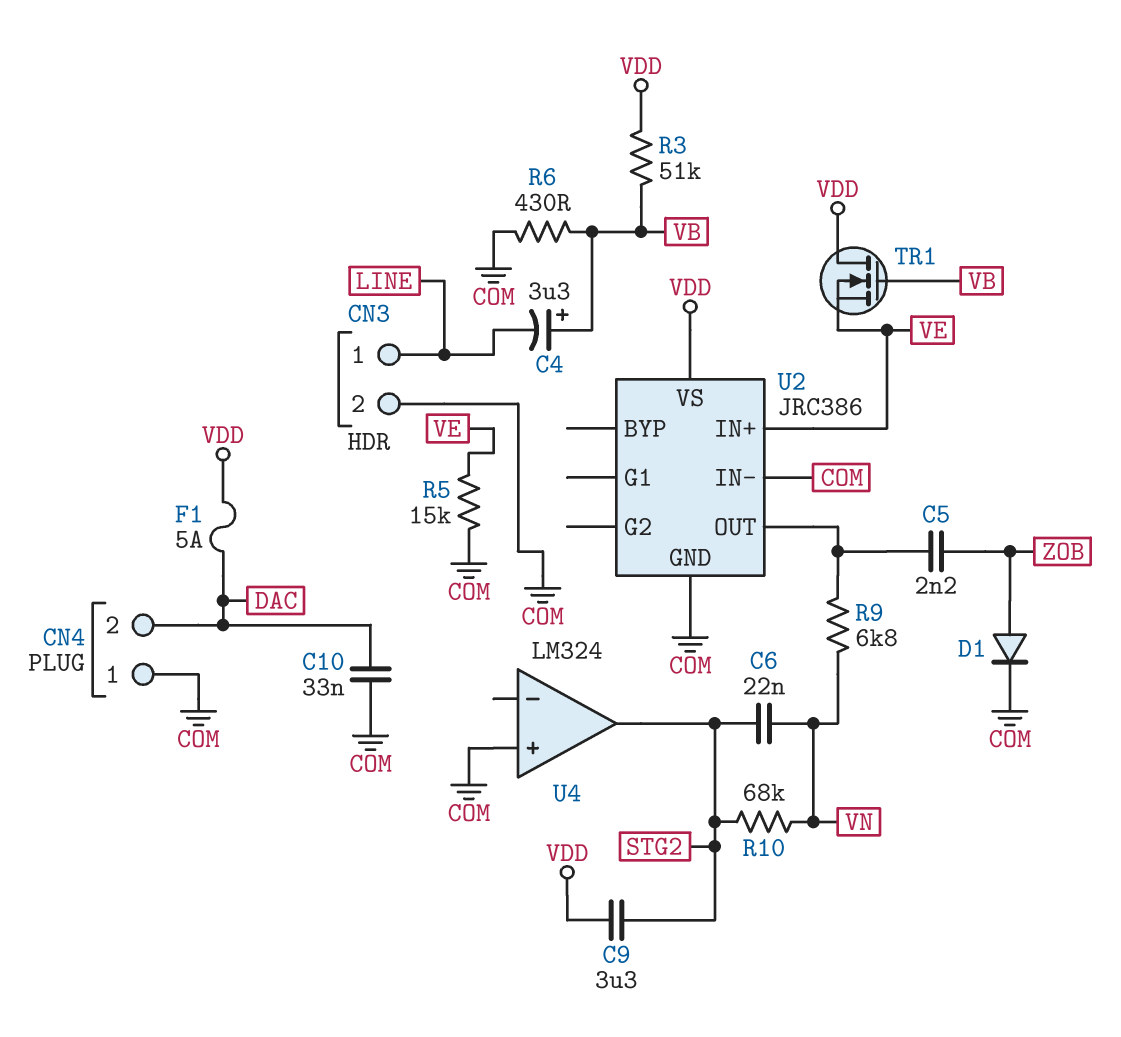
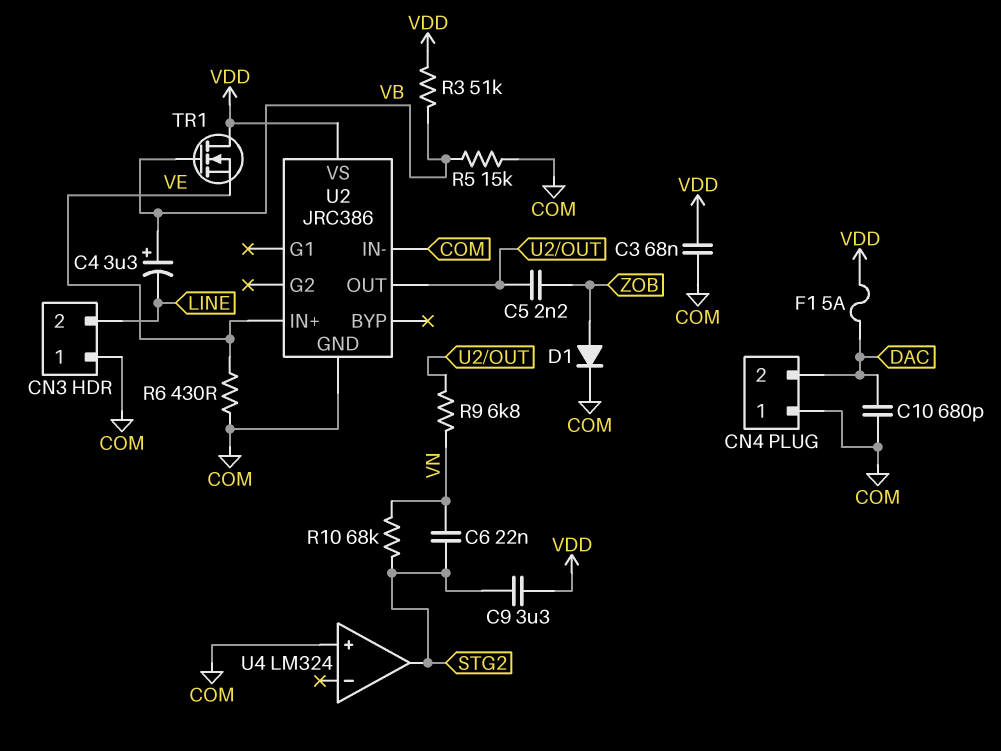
C3: none -> 68nF (COM, VDD)
C10: 33nF (COM, DAC) -> 680pF (COM, DAC)
CN3 pin 1: LINE -> COM
CN3 pin 2: COM -> LINE
R5: 15k (COM, VE) -> 15k (COM, VB)
R6: 430 (COM, VB) -> 430 (COM, VE)

